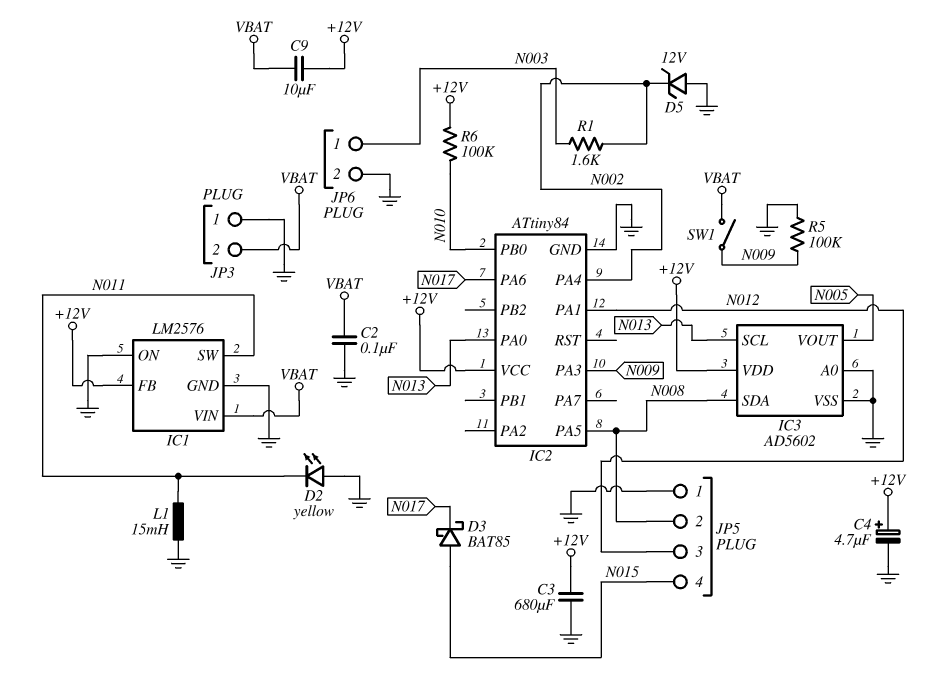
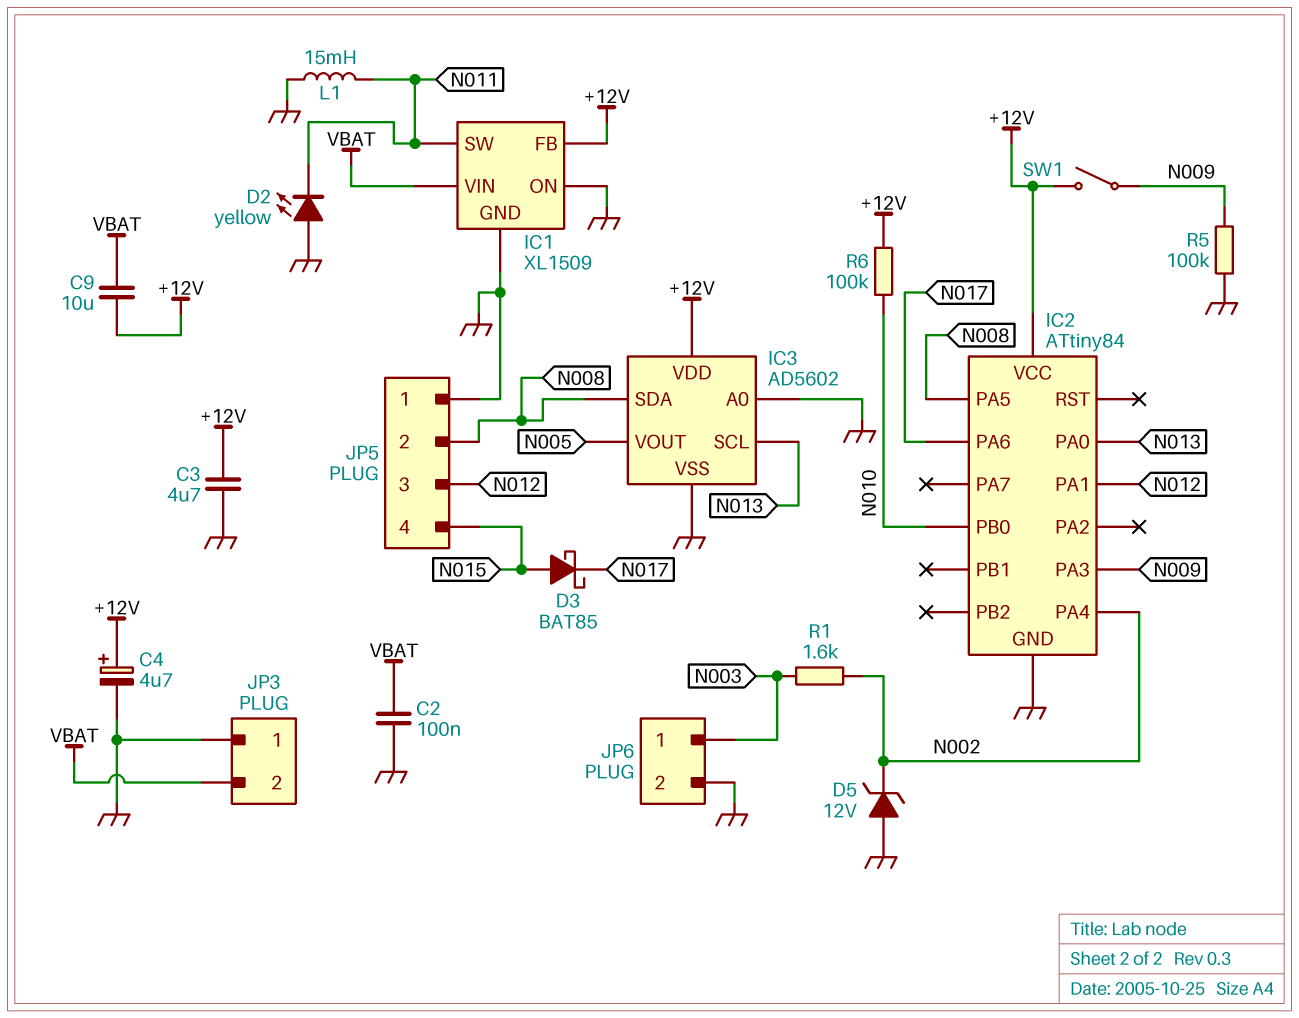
C3: 680uF (+12V, GND) -> 4.7uF (+12V, GND)
IC1: LM2576 -> XL1509
SW1: switch (N009, VBAT) -> switch (+12V, N009)

